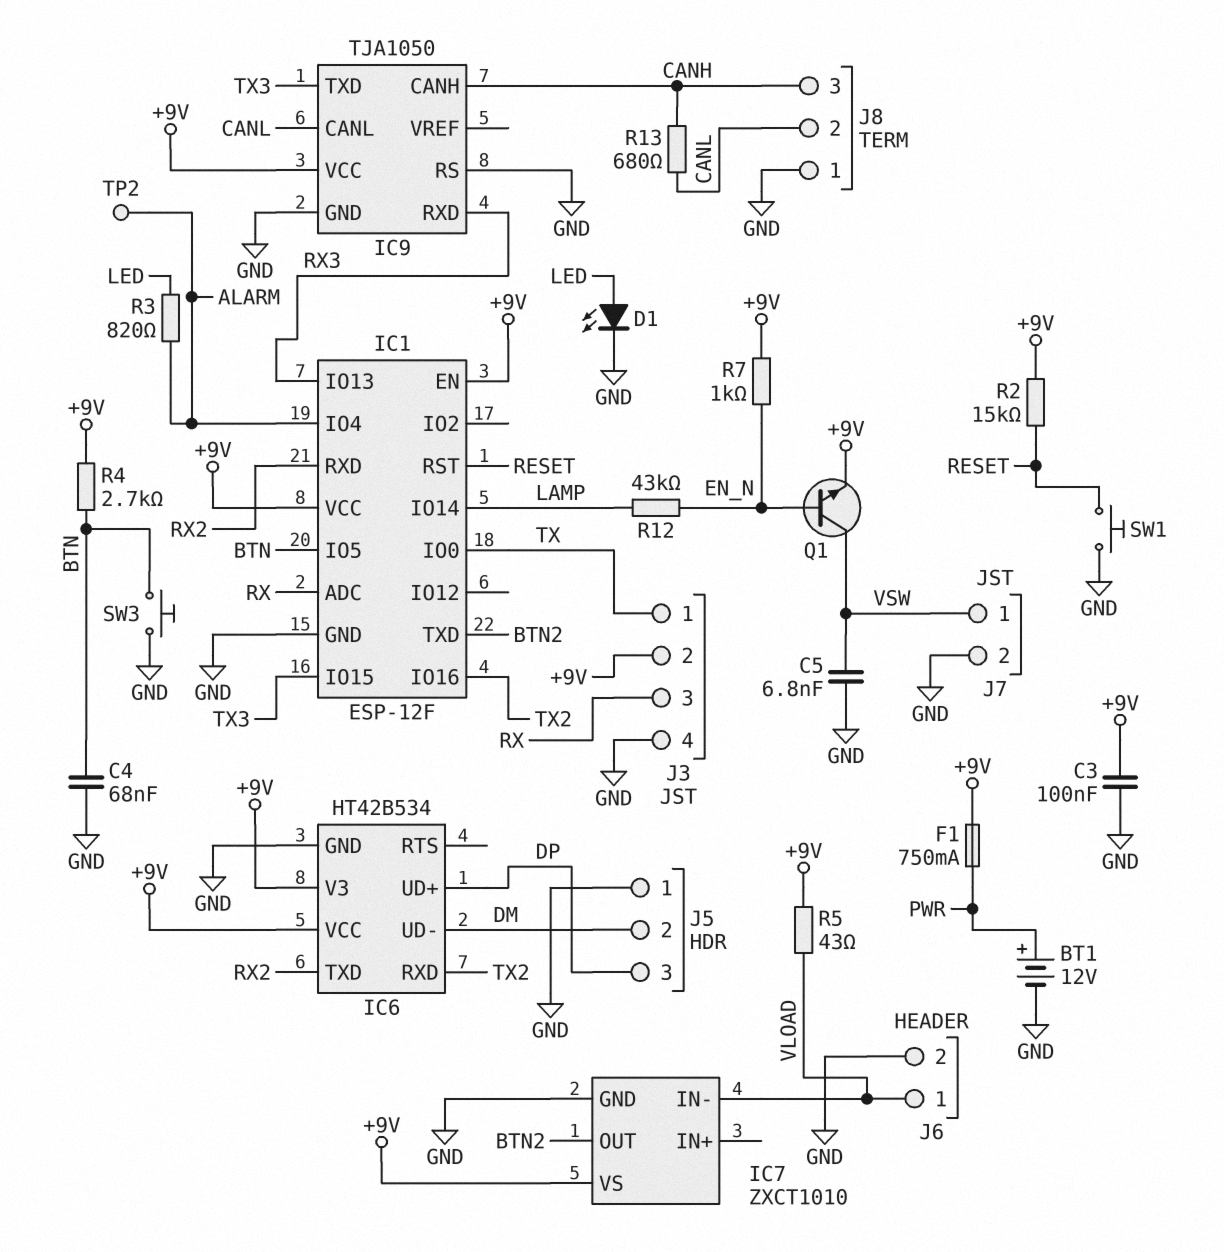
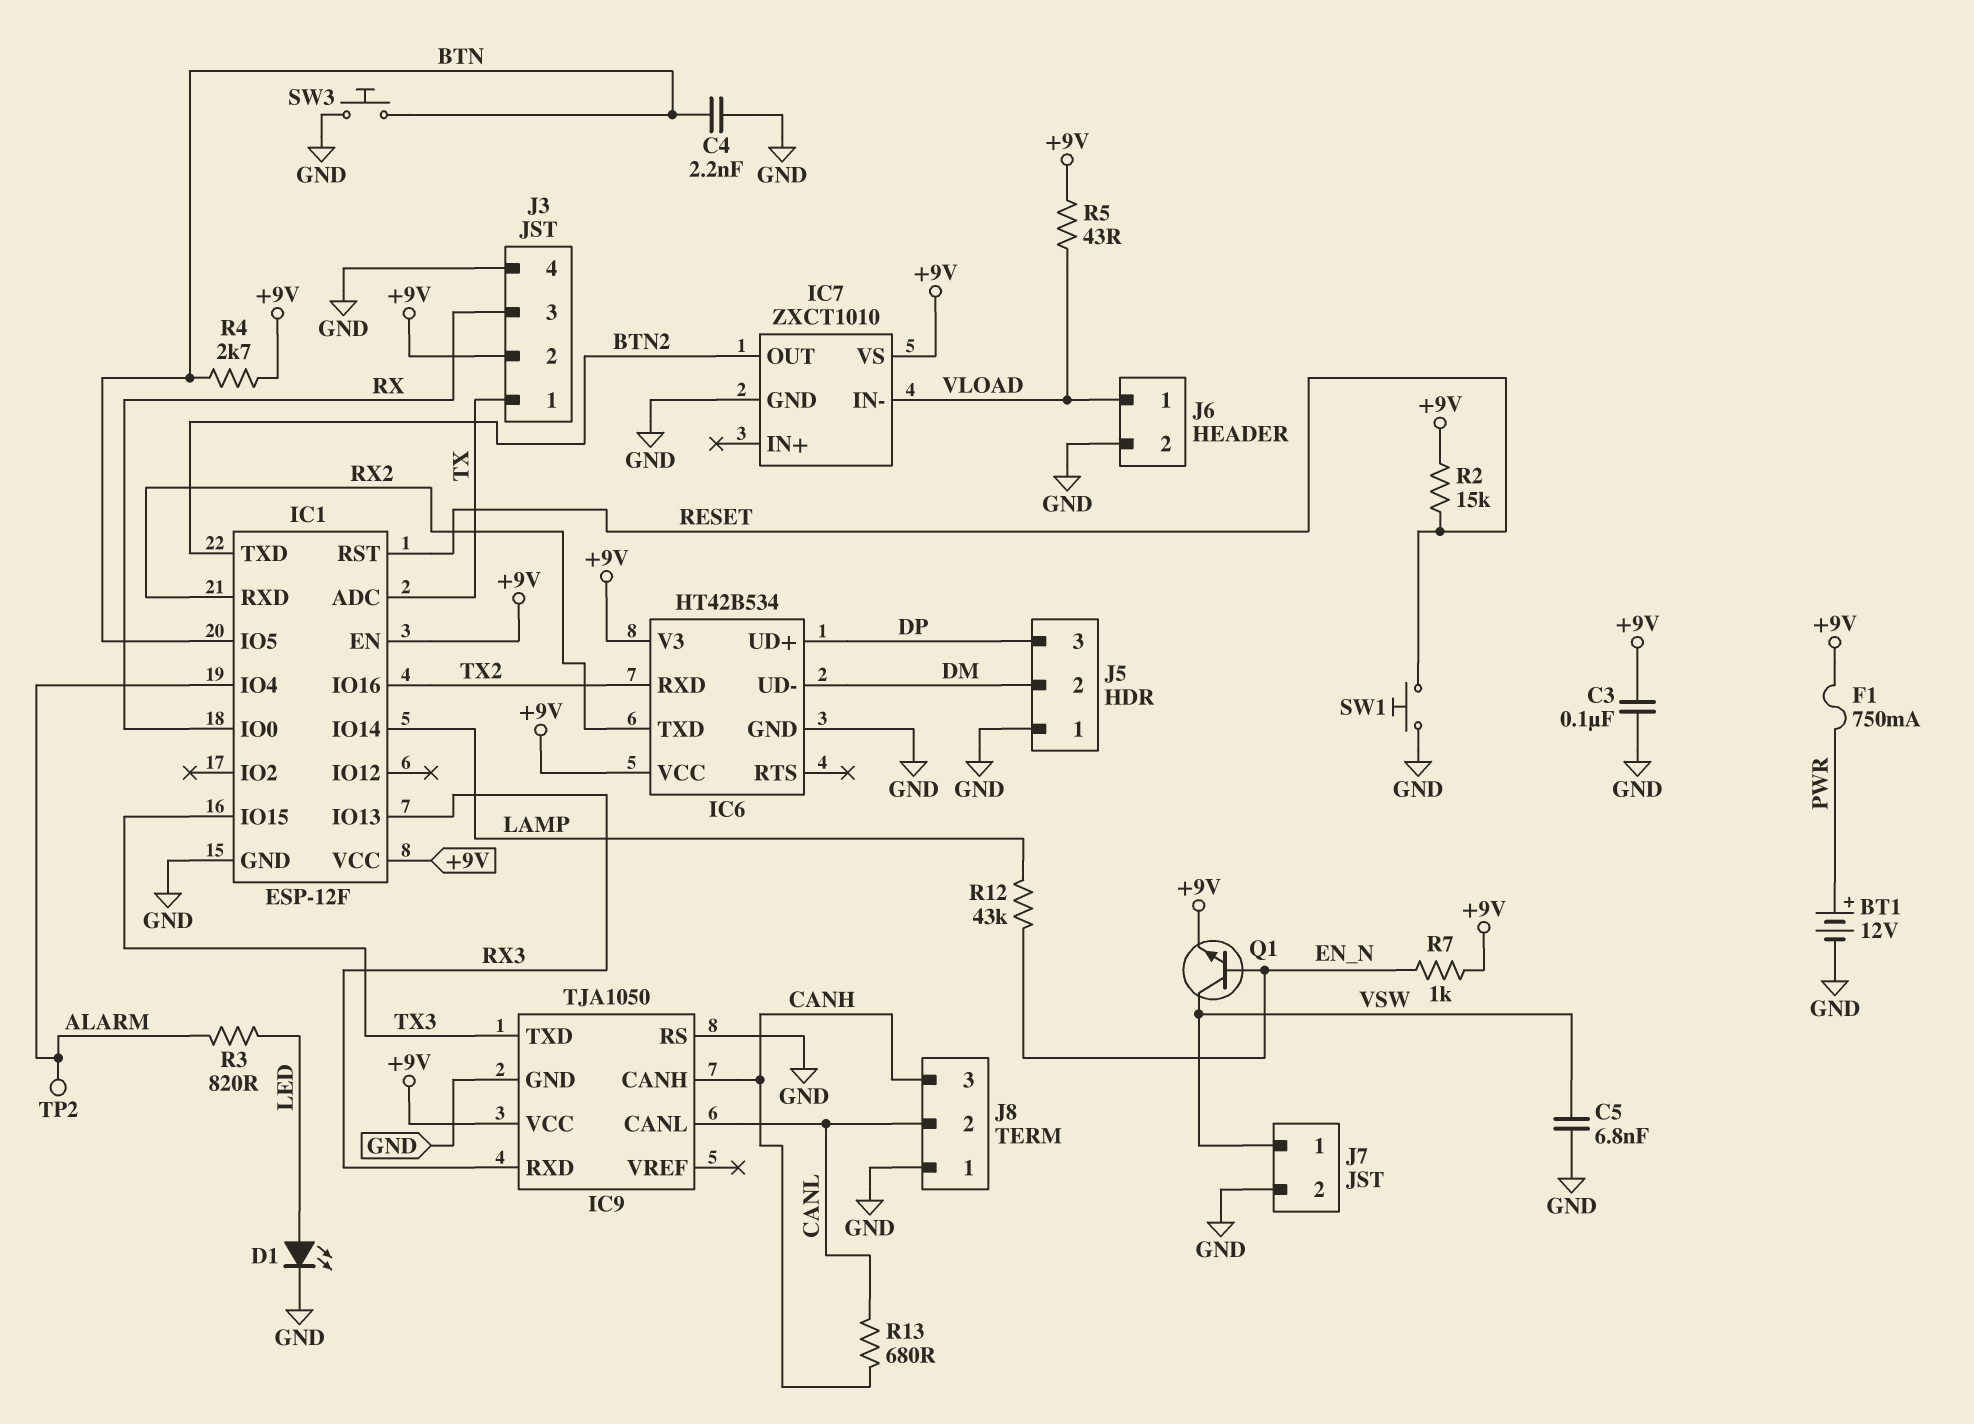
C4: 68nF (BTN, GND) -> 2.2nF (BTN, GND)
IC1 pin ADC: RX -> TX
IC1 pin IO0: TX -> RX

